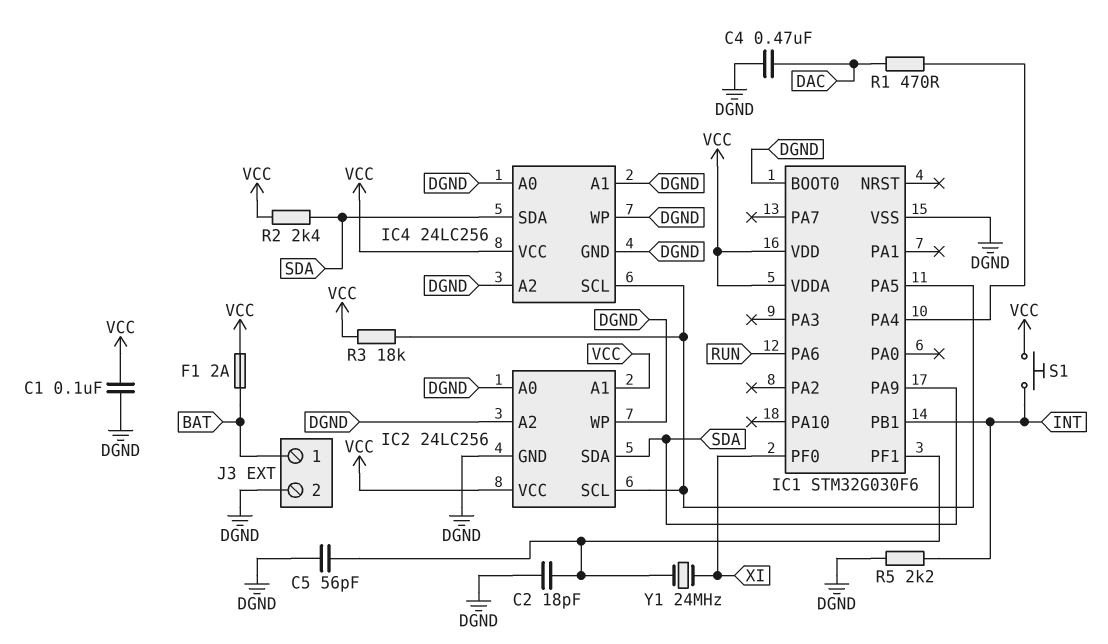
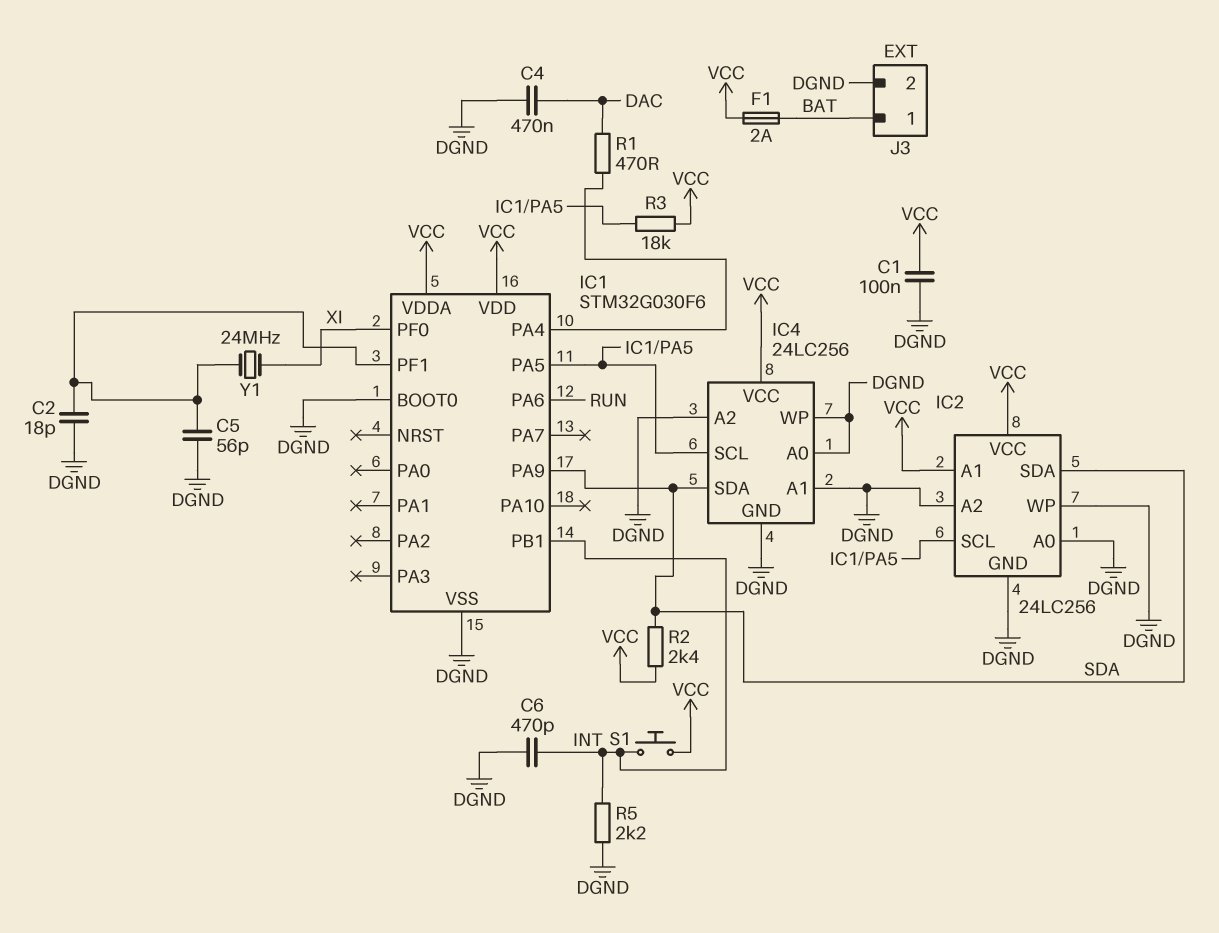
C6: none -> 470pF (DGND, INT)

